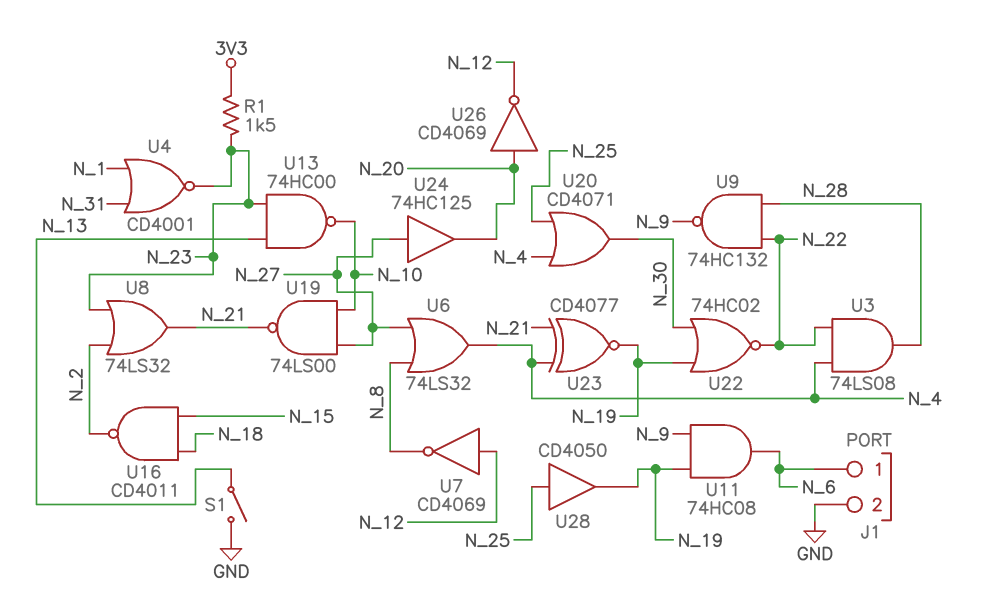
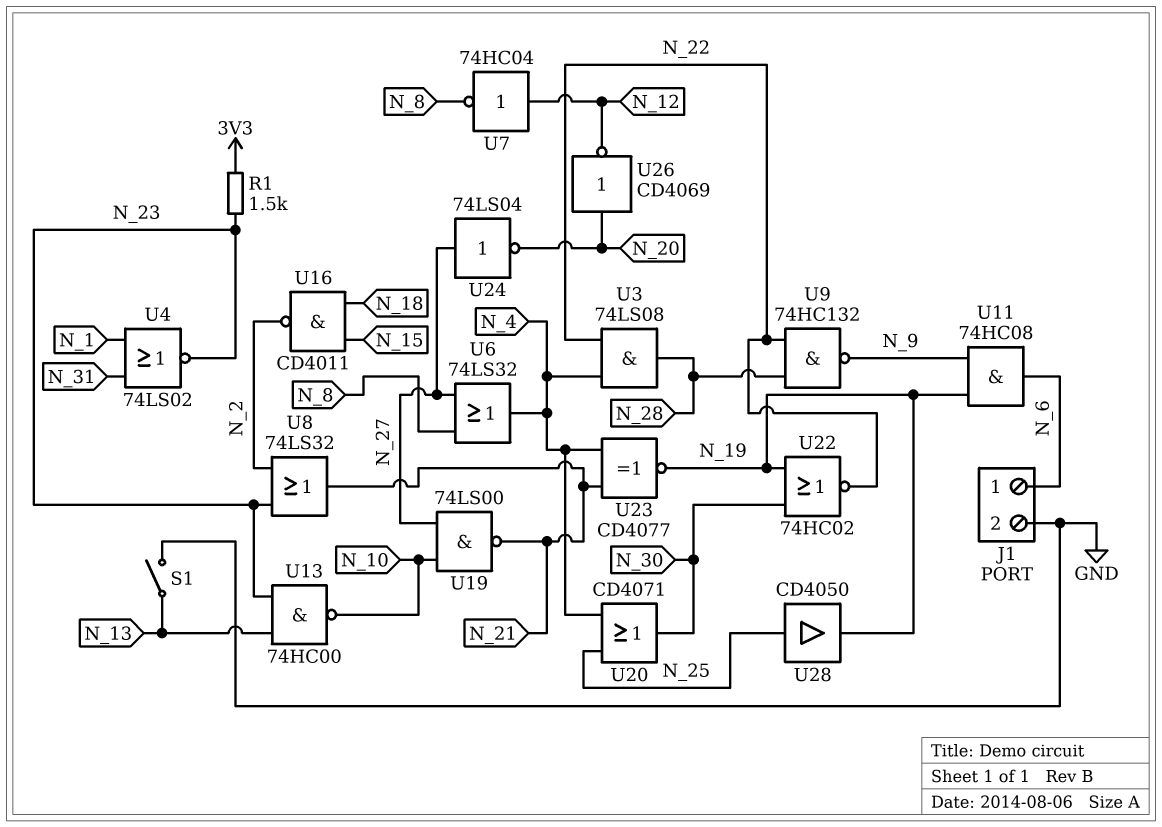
U4: NOR CD4001 (in N_1, in N_31, out N_23) -> NOR 74LS02 (in N_1, in N_31, out N_23)
U7: NOT CD4069 (in N_12, out N_8) -> NOT 74HC04 (in N_12, out N_8)
U24: buffer 74HC125 (in N_27, out N_20) -> NOT 74LS04 (in N_27, out N_20)

